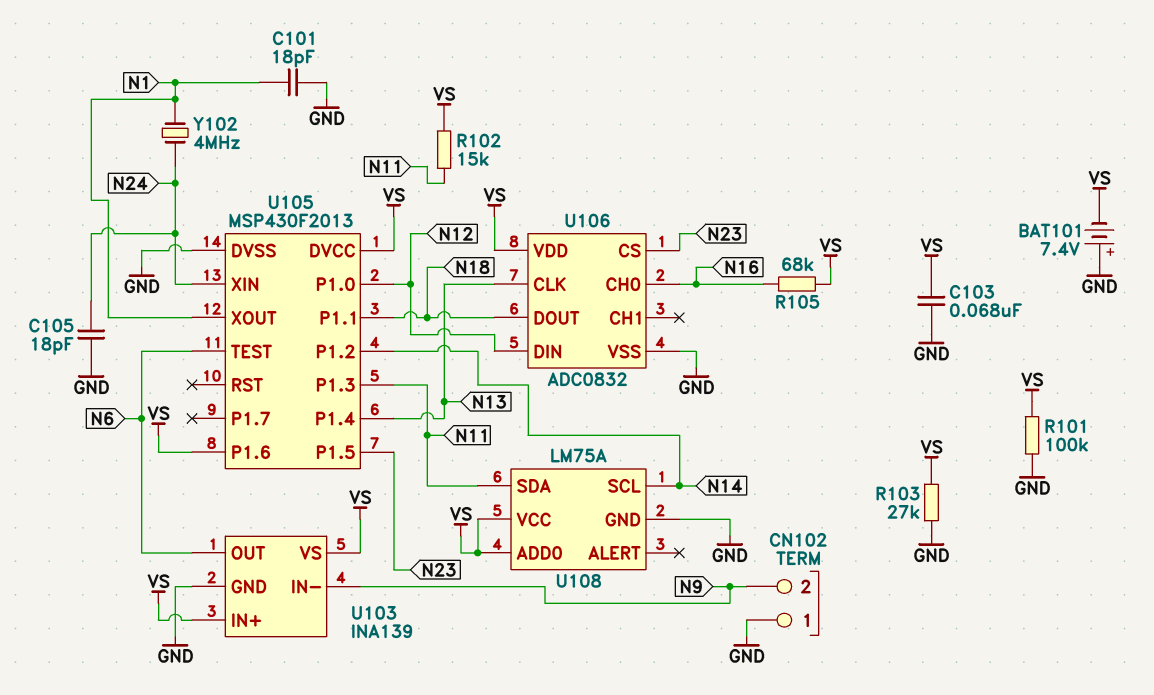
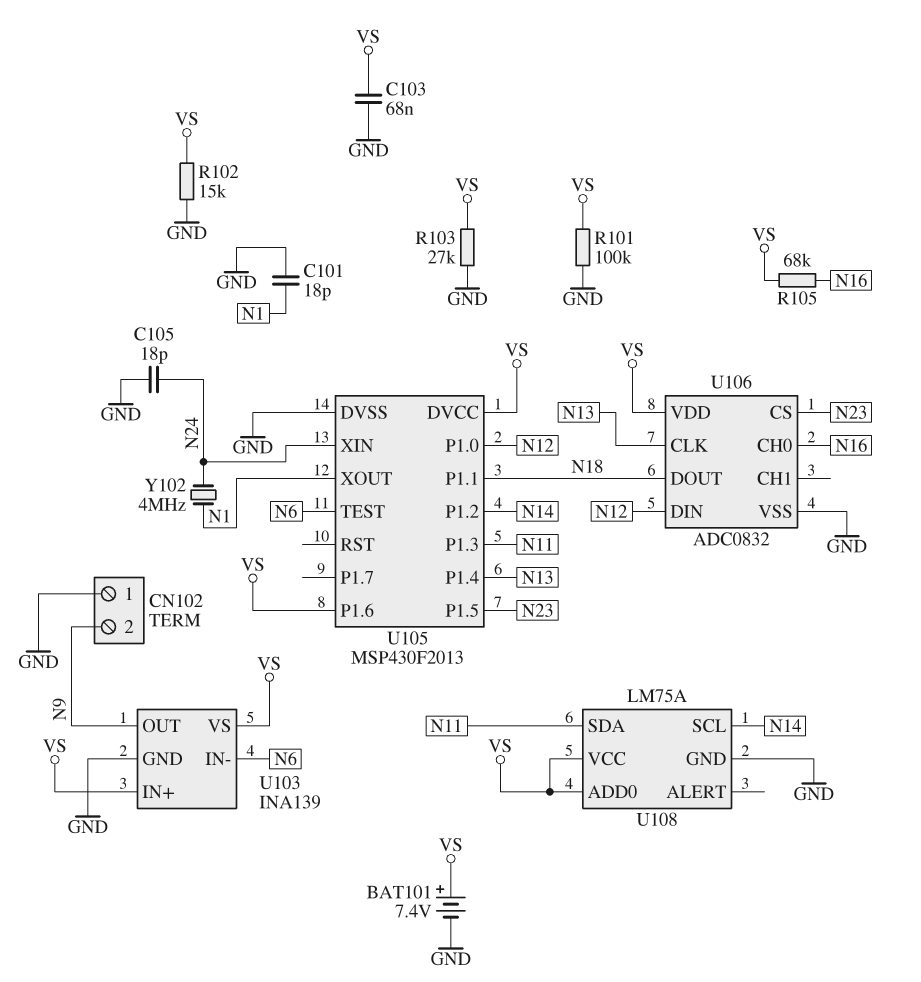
BAT101: 7.4V (plus GND, minus VS) -> 7.4V (plus VS, minus GND)
R102: 15k (N11, VS) -> 15k (GND, VS)
U103 pin IN-: N9 -> N6
U103 pin OUT: N6 -> N9

